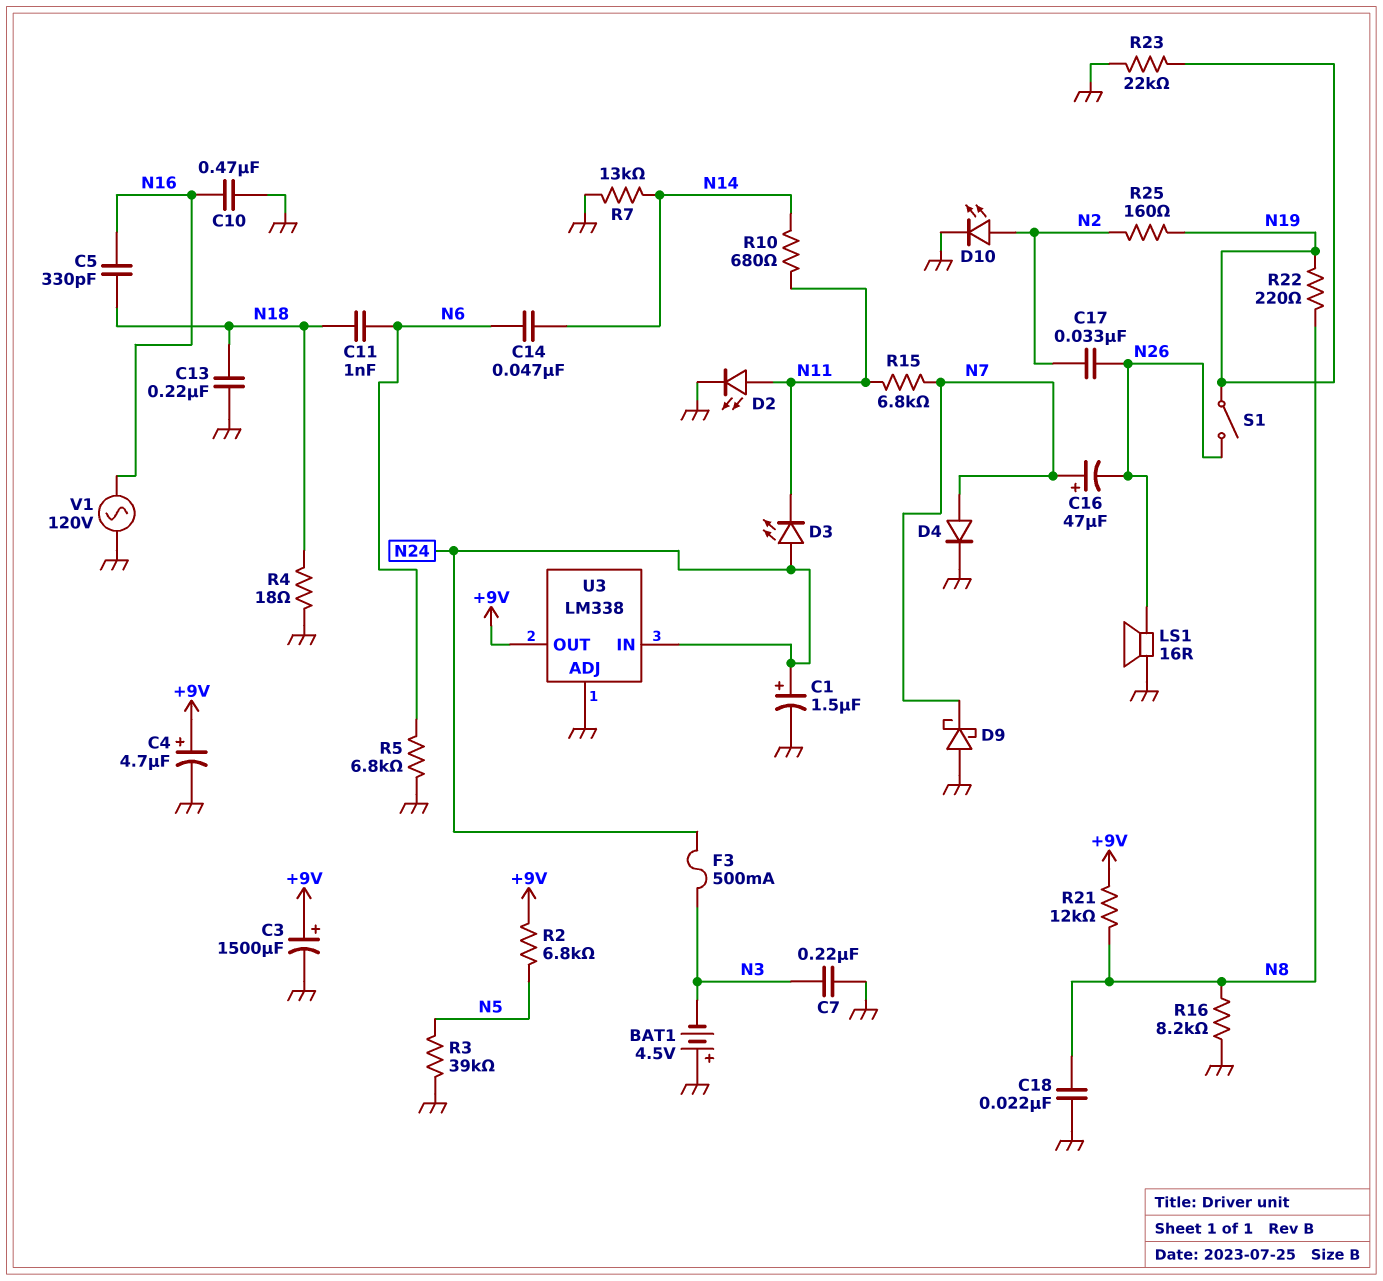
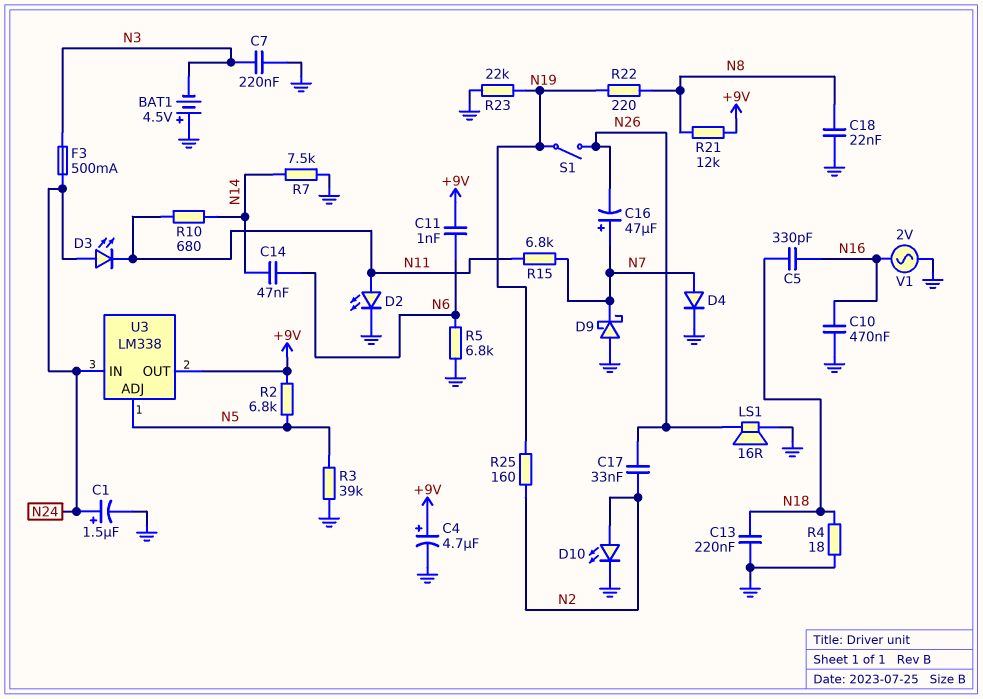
C3: 1500uF (plus +9V, minus GND) -> none
C11: 1nF (N6, N18) -> 1nF (+9V, N6)
R7: 13k (GND, N14) -> 7.5k (GND, N14)
R16: 8.2k (GND, N8) -> none
U3 pin ADJ: GND -> N5
V1: AC 120V (GND, N16) -> AC 2V (GND, N16)

